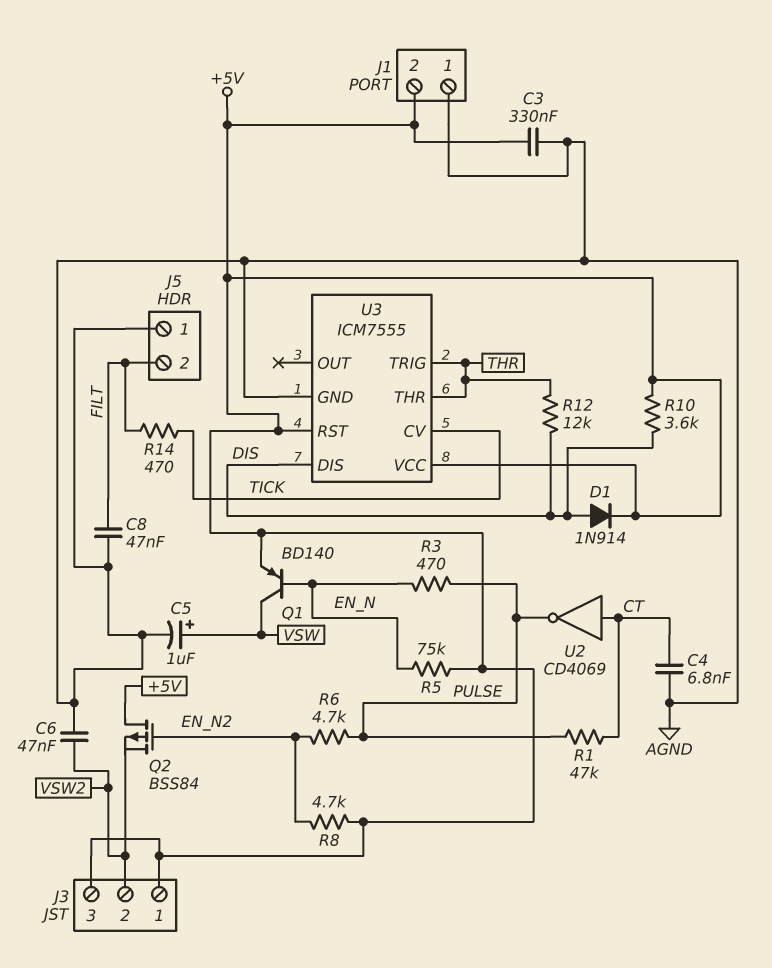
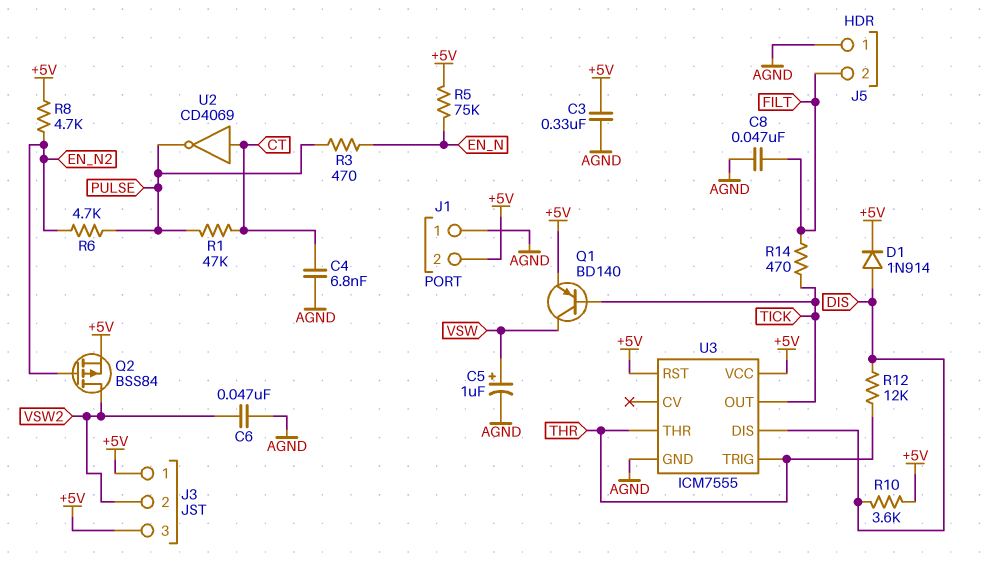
Q1: PNP BD140 (B EN_N, C VSW, E +5V) -> PNP BD140 (B TICK, C VSW, E +5V)
Q2: PMOS BSS84 (G EN_N2, D +5V, S VSW2) -> PMOS BSS84 (G EN_N2, D VSW2, S +5V)
U3 pin CV: TICK -> none
U3 pin OUT: none -> TICK

